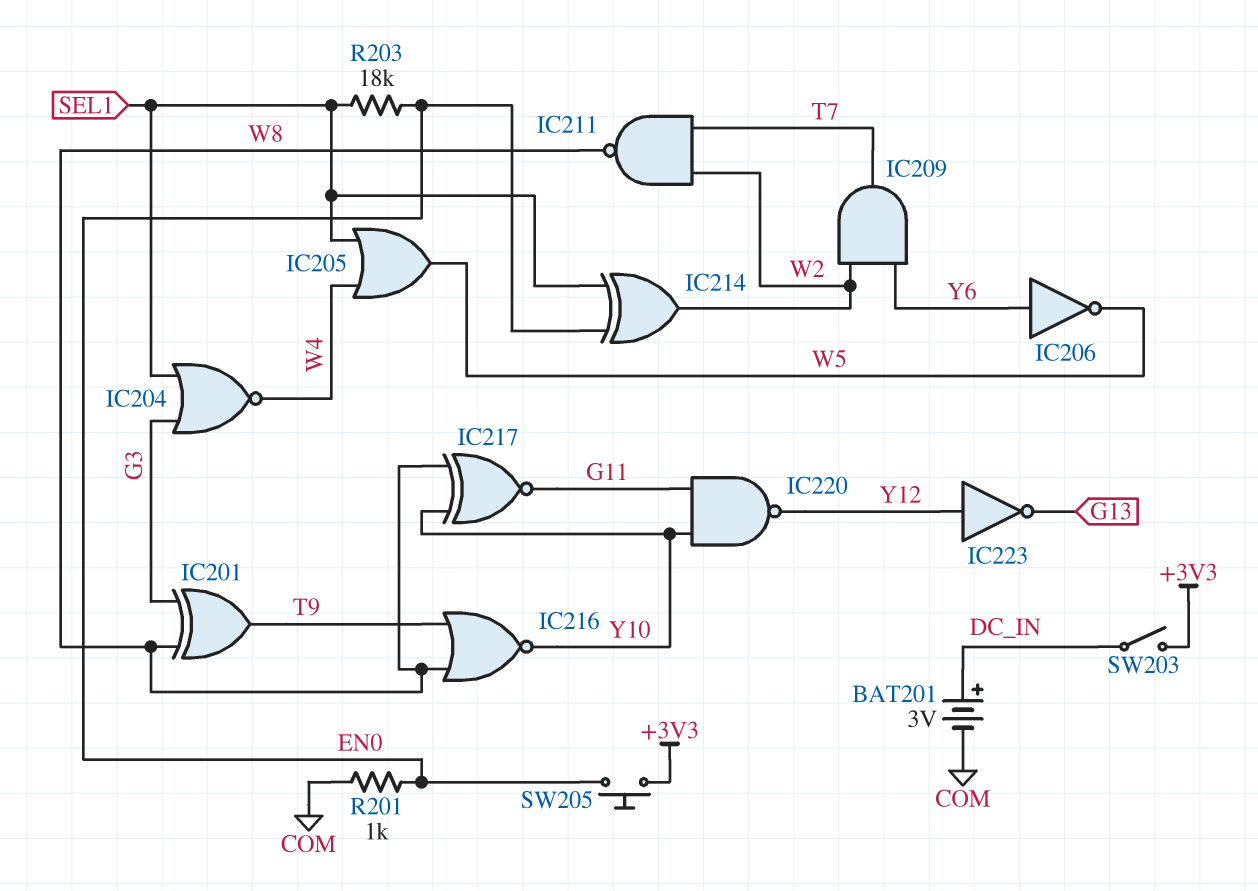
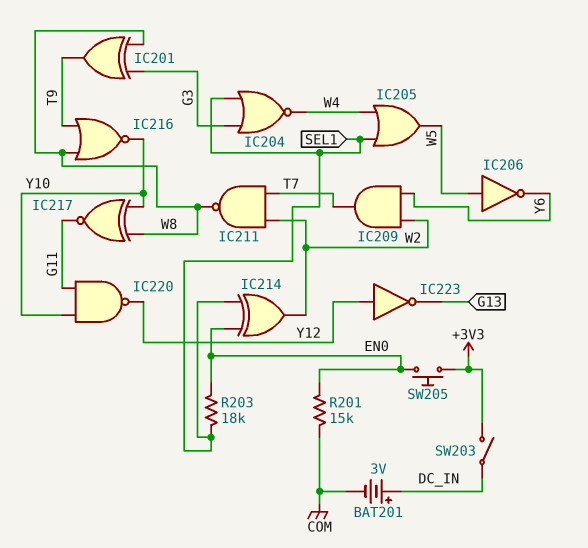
IC206: NOT (in Y6, out W5) -> NOT (in W5, out Y6)
R201: 1k (COM, EN0) -> 15k (COM, EN0)

